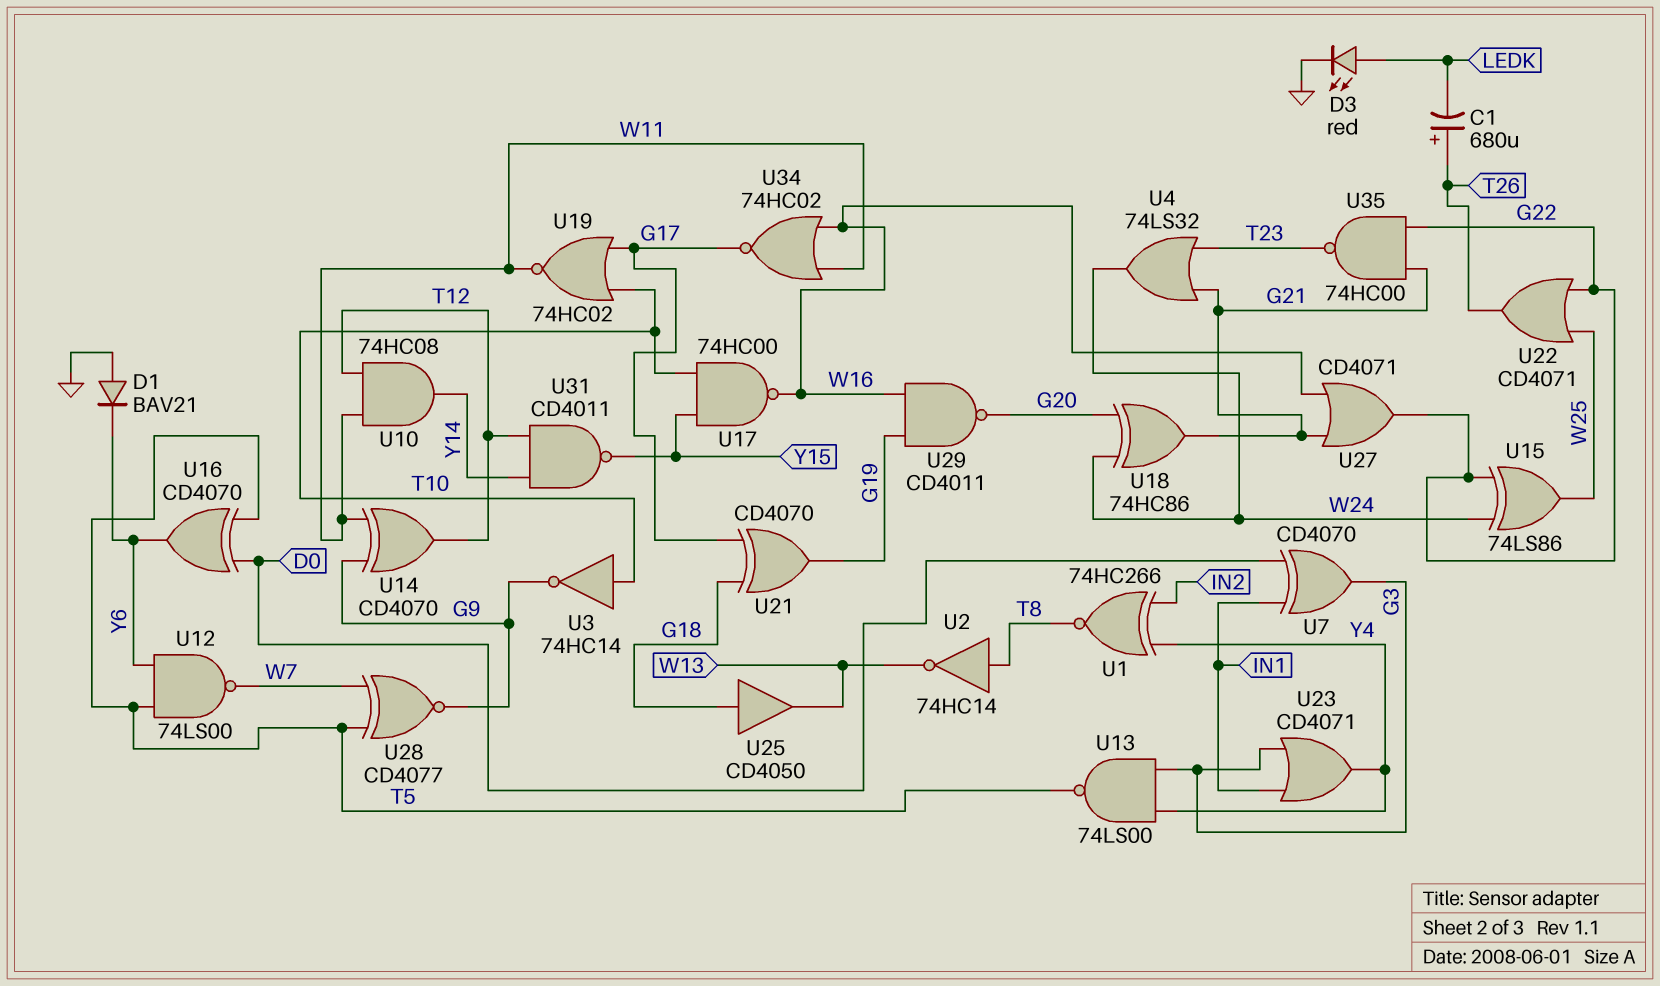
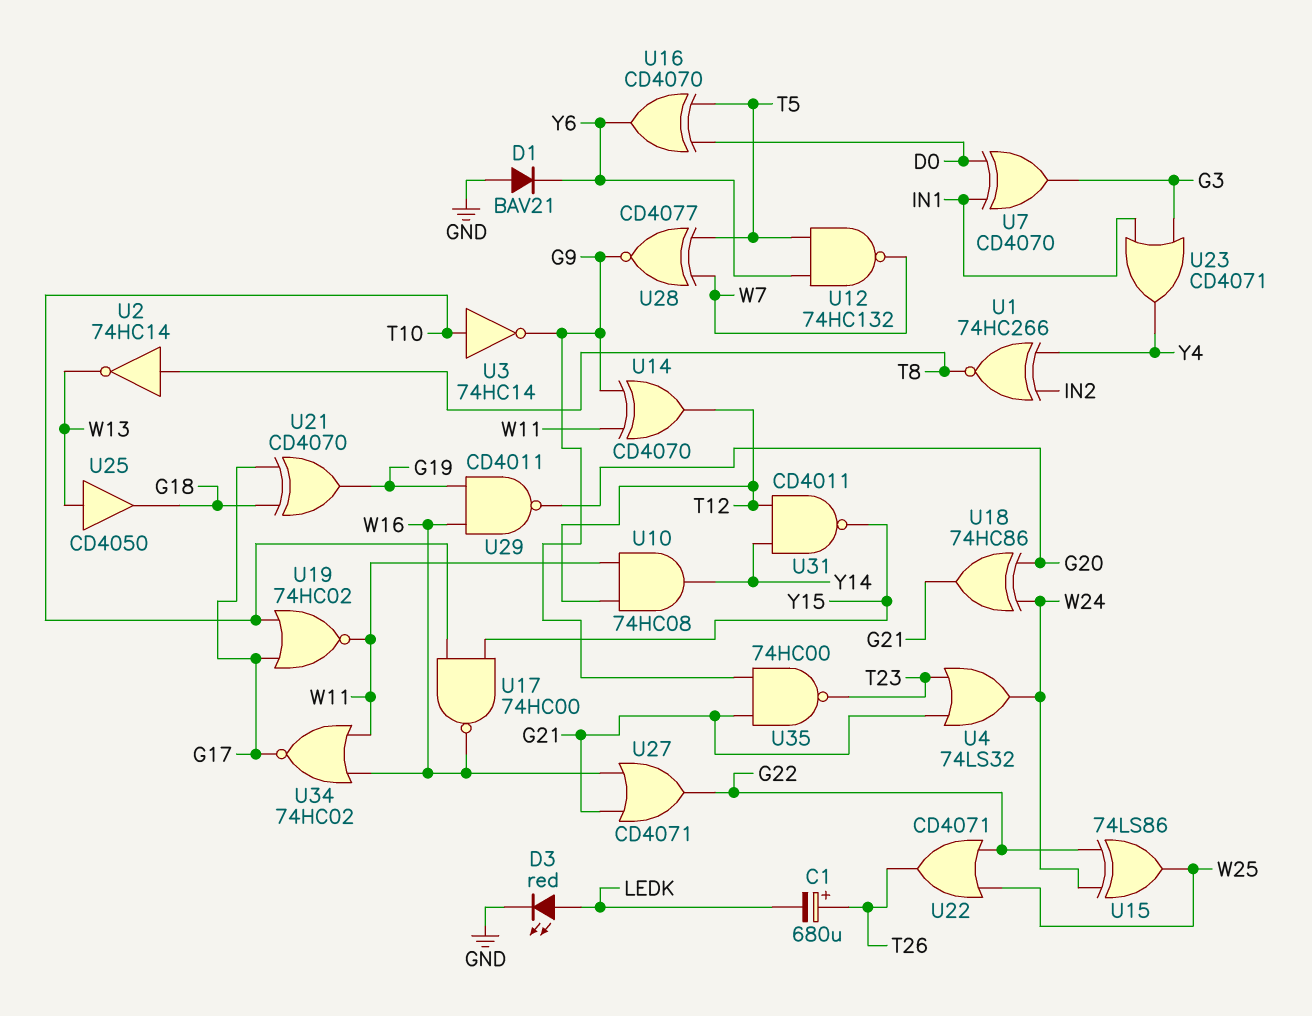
U12: NAND 74LS00 (in T5, in Y6, out W7) -> NAND 74HC132 (in T5, in Y6, out W7)
U13: NAND 74LS00 (in G3, in Y4, out T5) -> none
U25: buffer CD4050 (in G18, out W13) -> buffer CD4050 (in W13, out G18)
U35: NAND 74HC00 (in G21, in G22, out T23) -> NAND 74HC00 (in G9, in G21, out T23)

